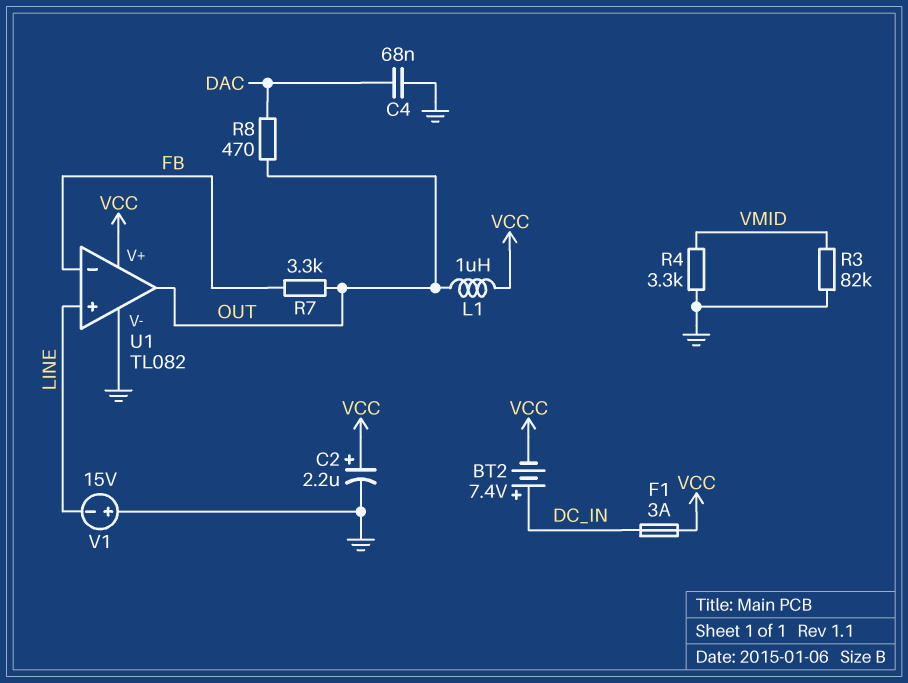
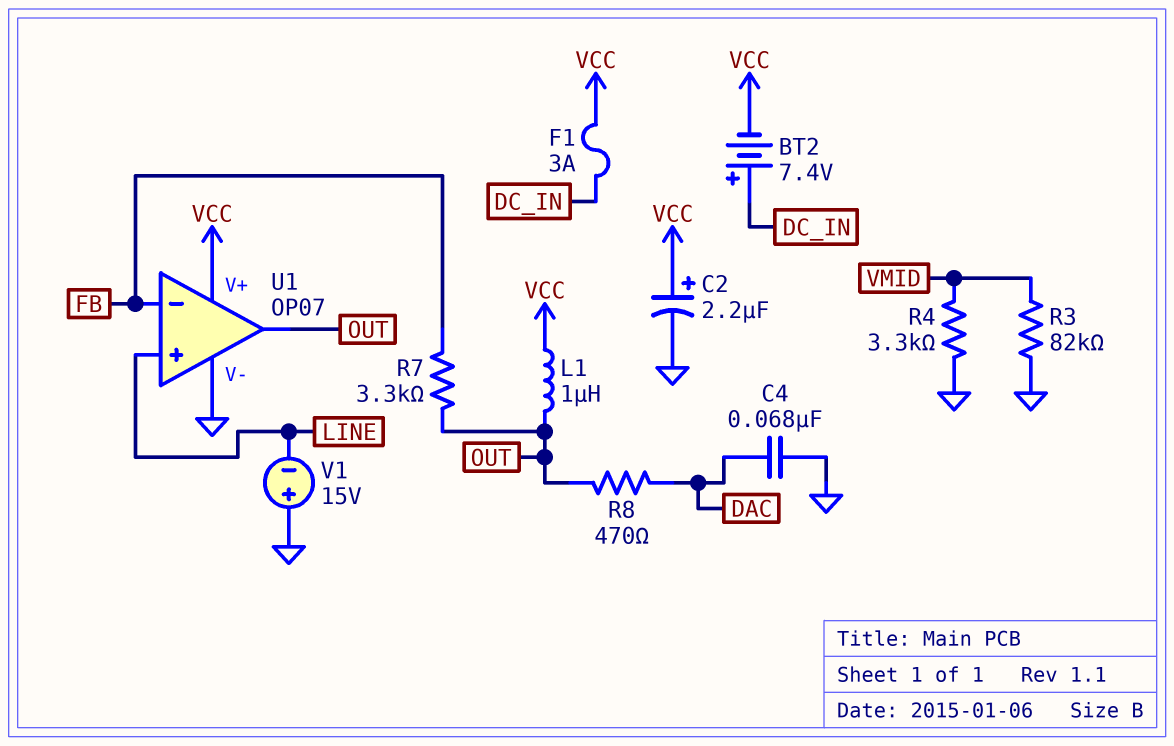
U1: TL082 -> OP07

